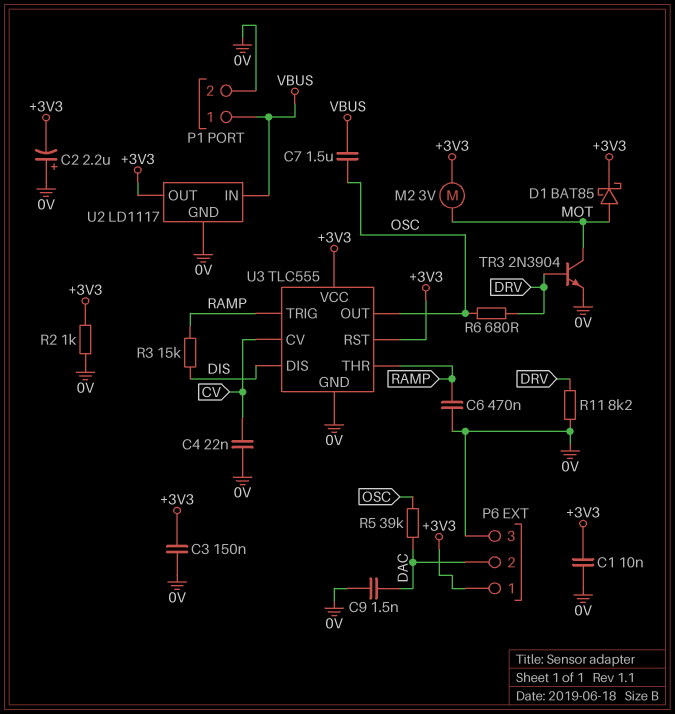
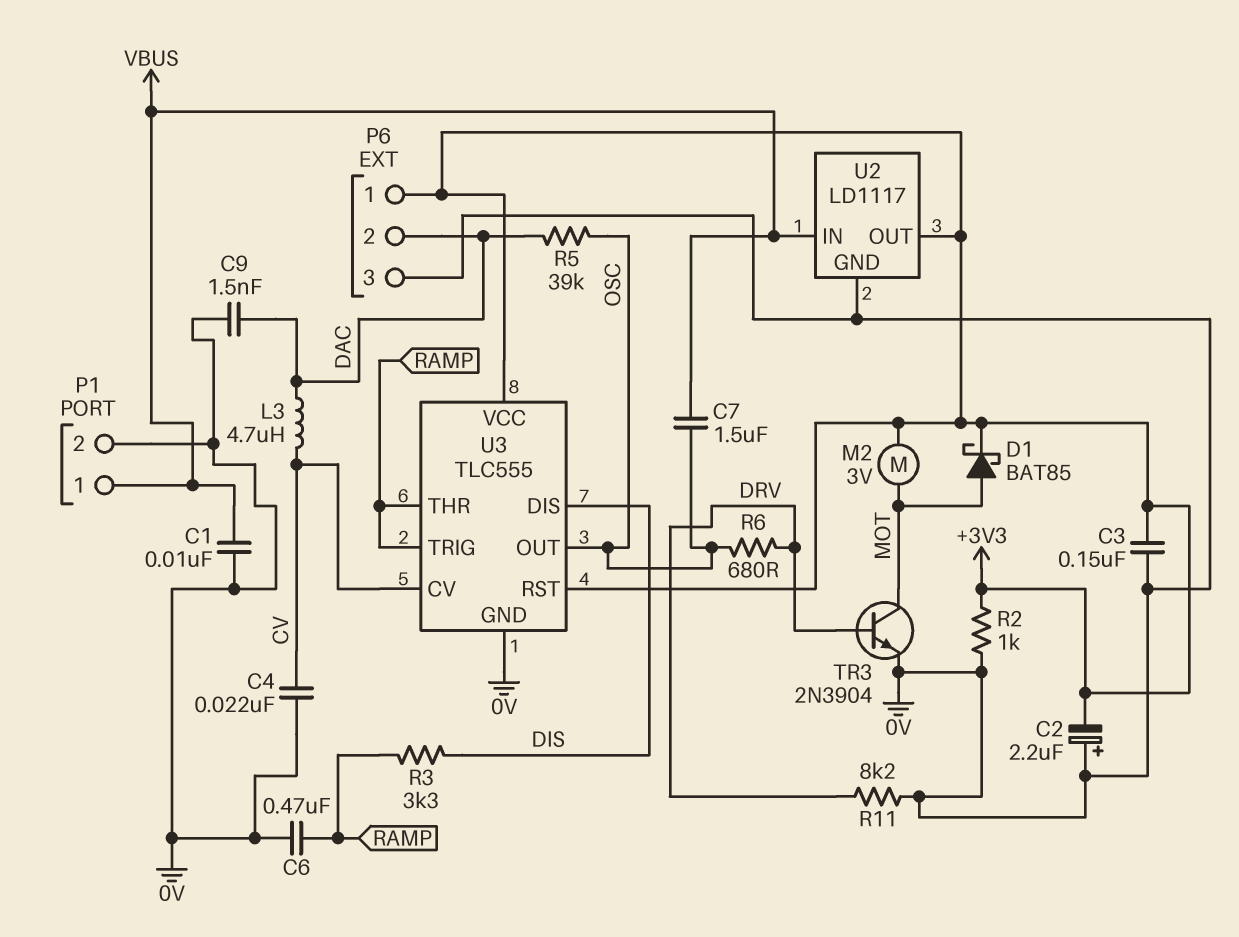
C1: 10nF (+3V3, 0V) -> 10nF (0V, VBUS)
L3: none -> 4.7uH (CV, DAC)
R3: 15k (DIS, RAMP) -> 3.3k (DIS, RAMP)

